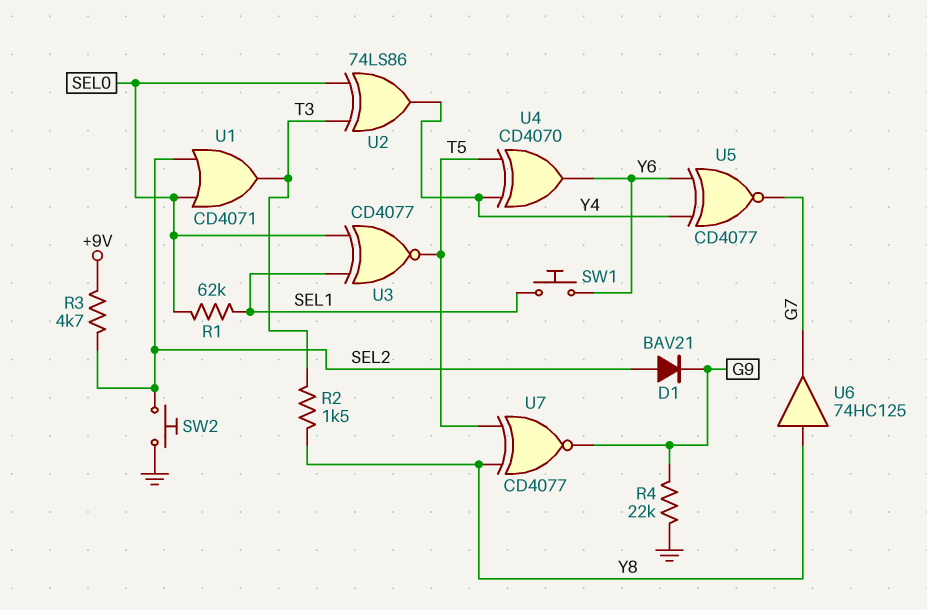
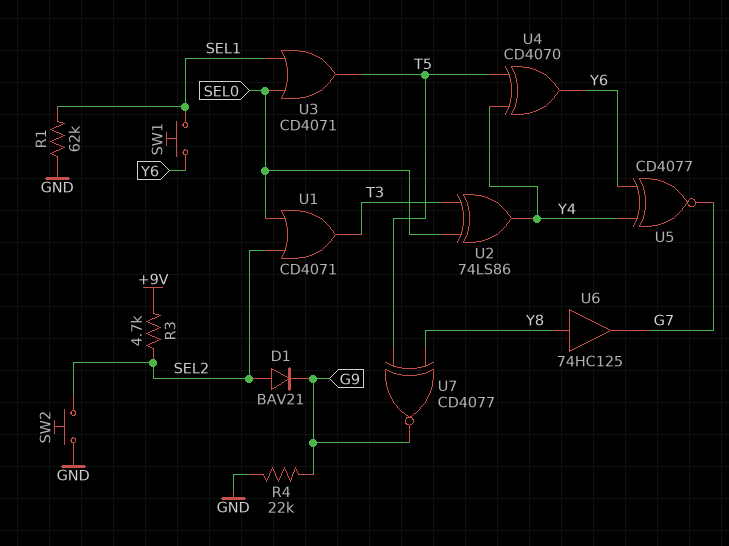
R1: 62k (SEL0, SEL1) -> 62k (GND, SEL1)
R2: 1.5k (T3, Y8) -> none
U3: XNOR CD4077 (in SEL0, in SEL1, out T5) -> OR CD4071 (in SEL0, in SEL1, out T5)

